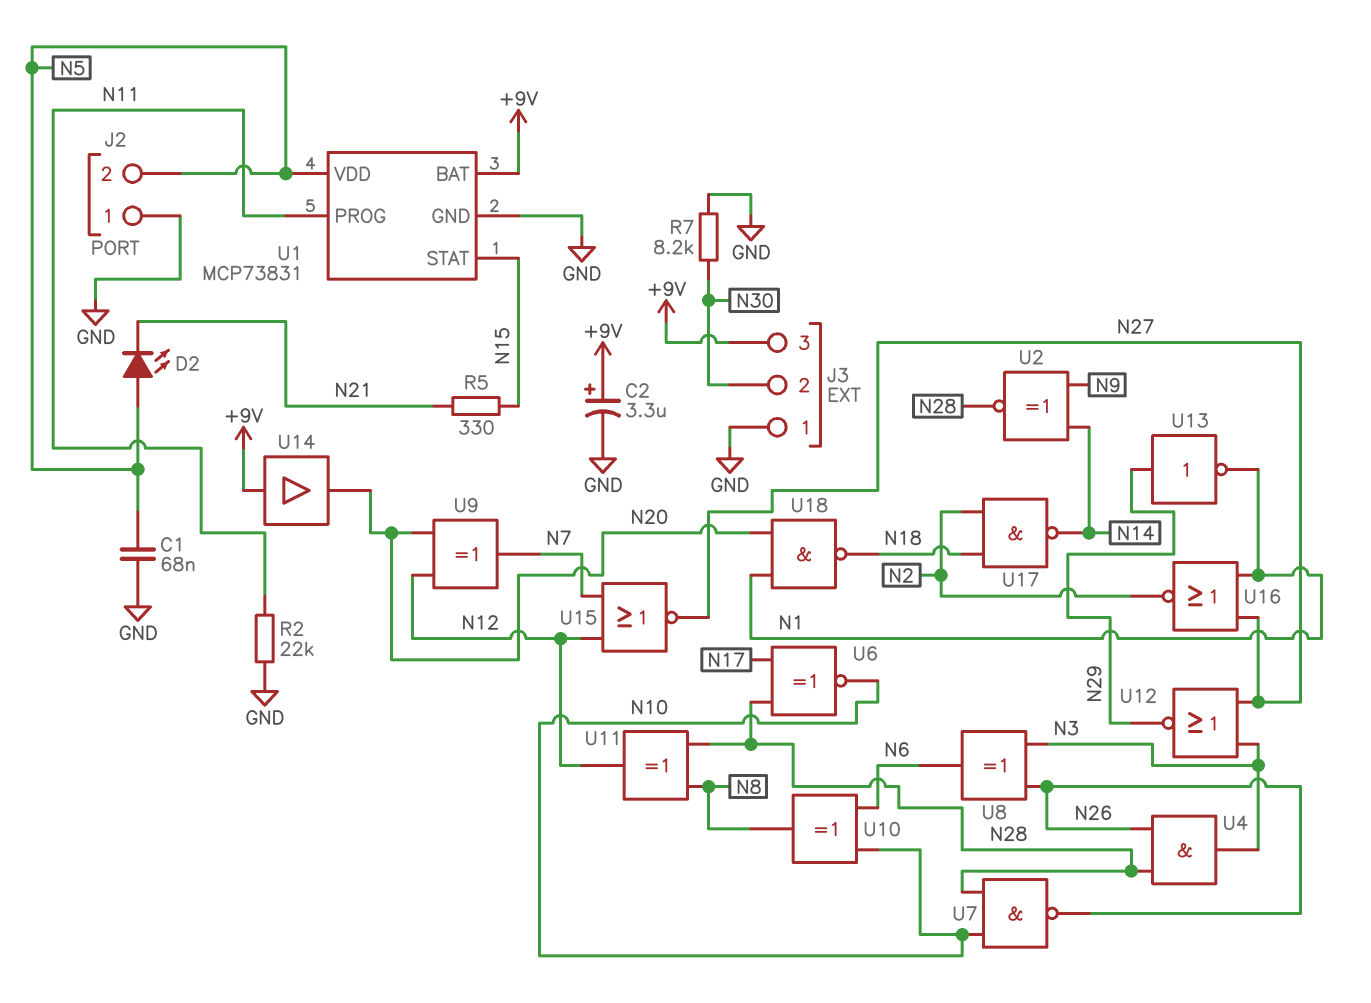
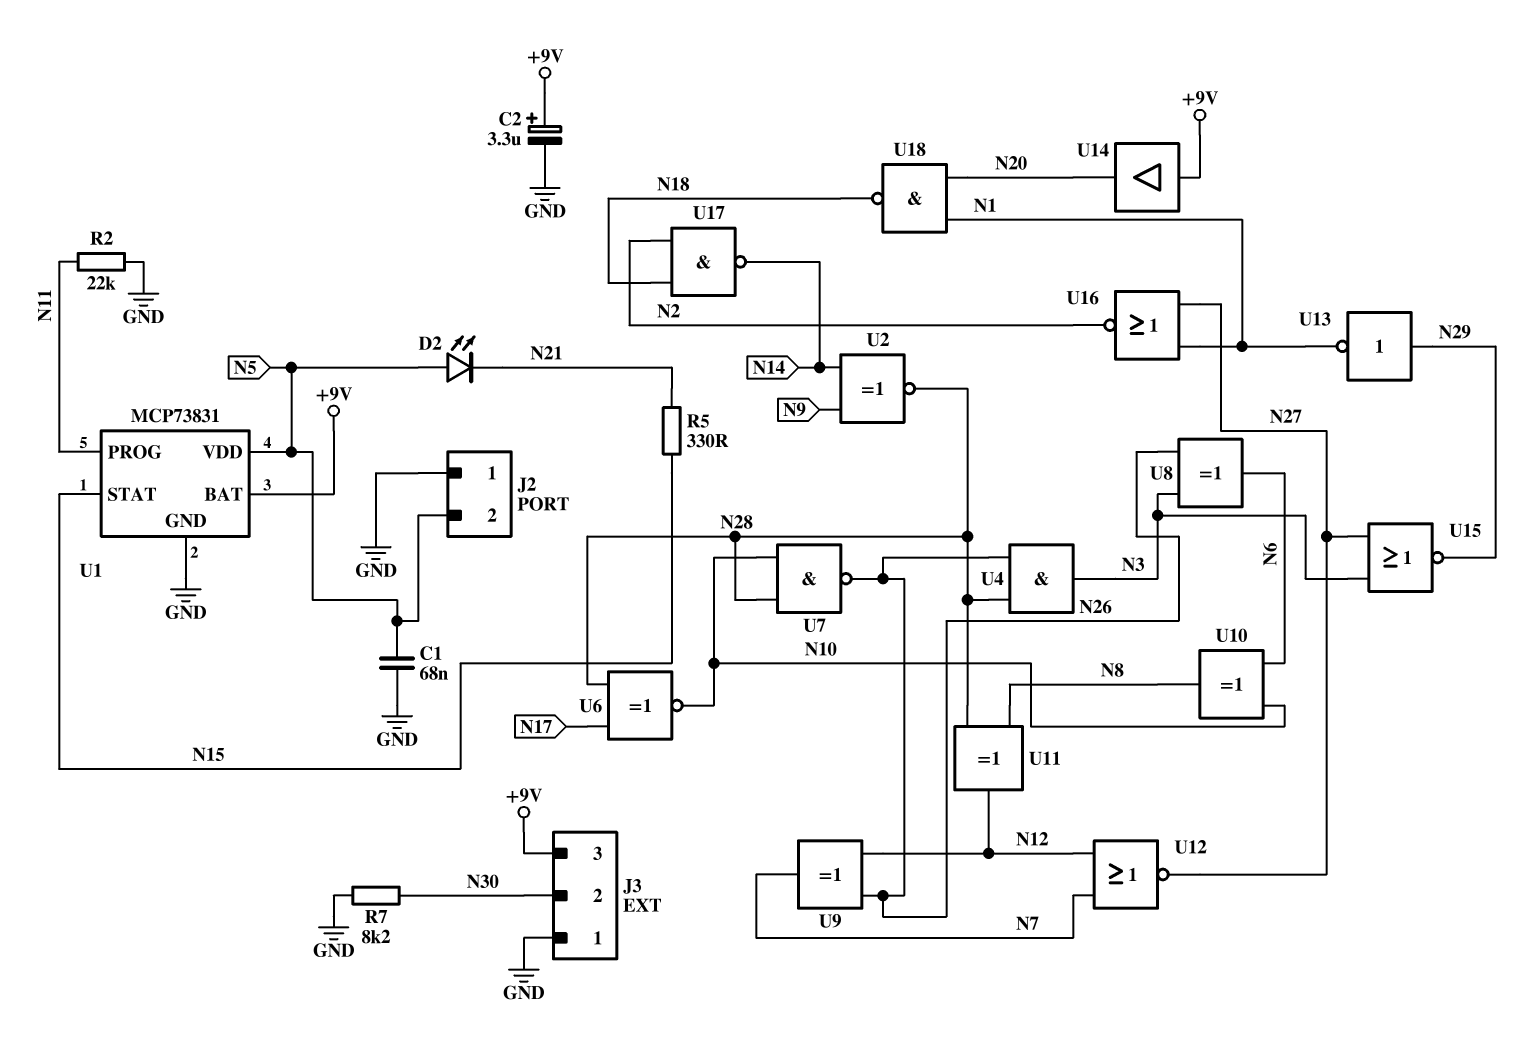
U9: XOR (in N12, in N20, out N7) -> XOR (in N12, in N26, out N7)
U12: NOR (in N3, in N27, out N29) -> NOR (in N7, in N12, out N27)
U15: NOR (in N7, in N12, out N27) -> NOR (in N3, in N27, out N29)

